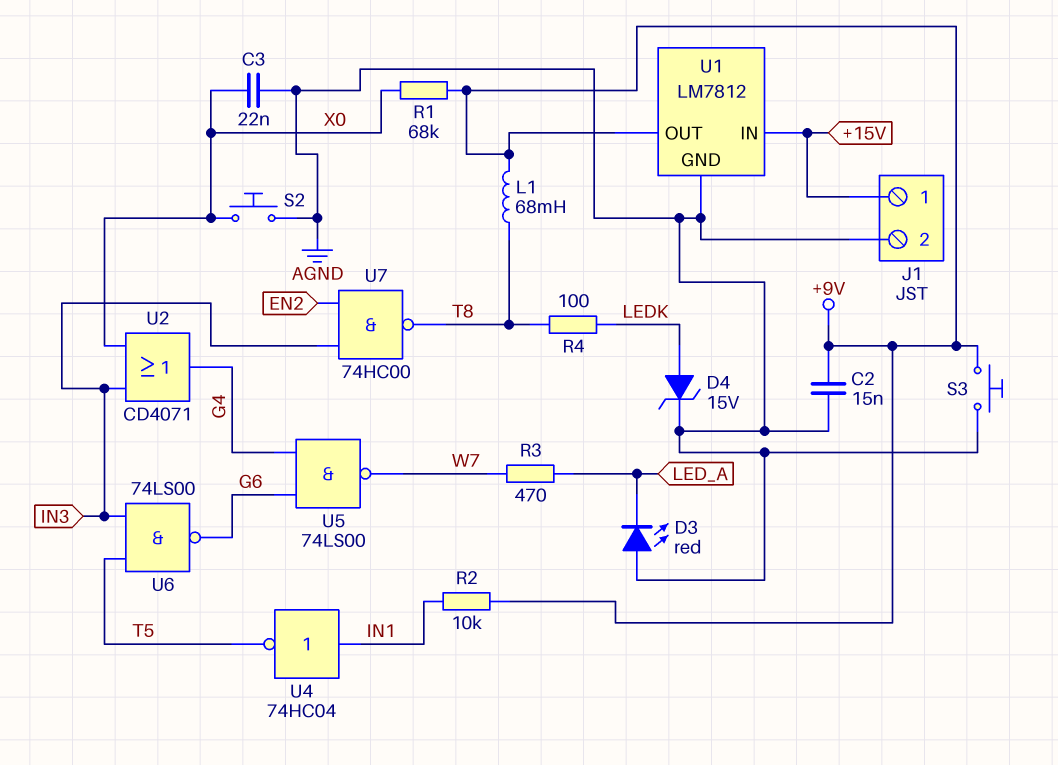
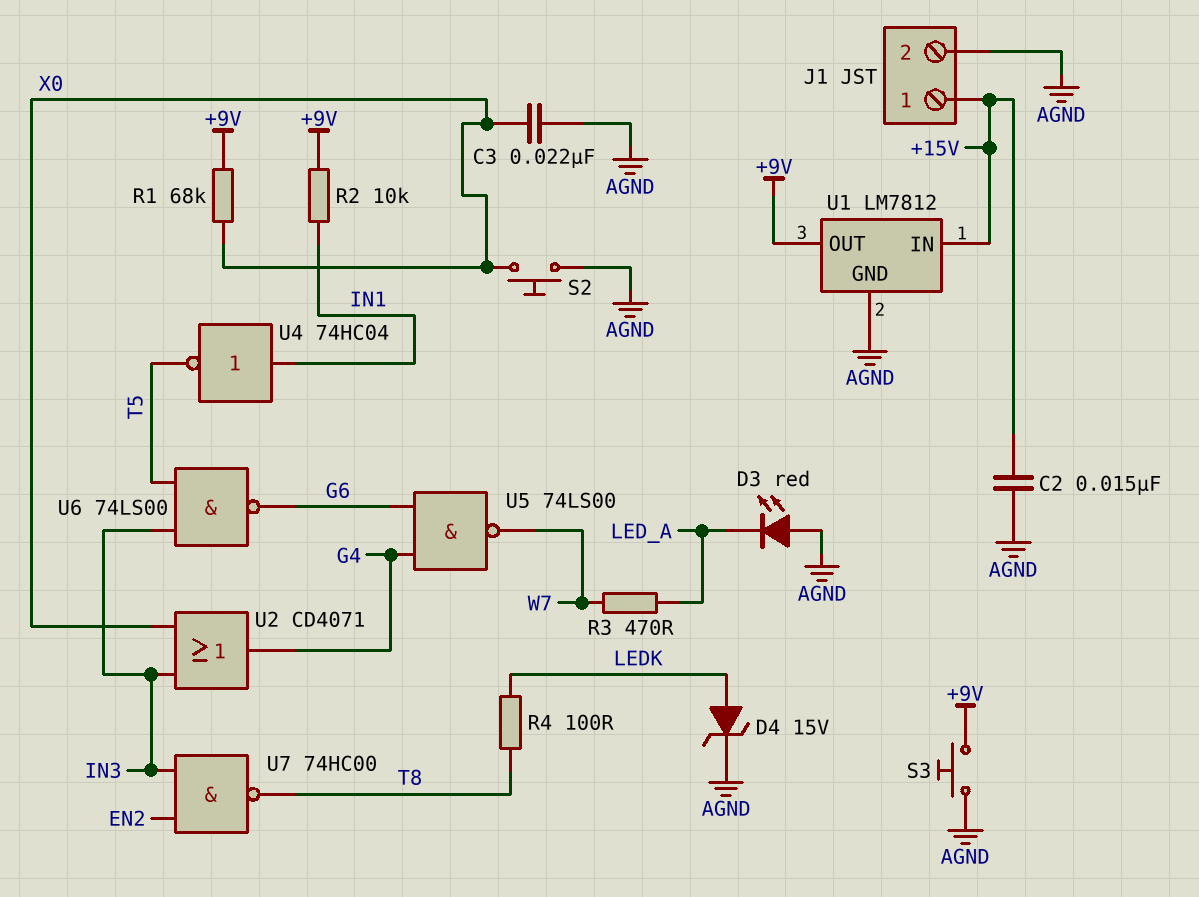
C2: 15nF (+9V, AGND) -> 15nF (+15V, AGND)
L1: 68mH (+9V, T8) -> none

